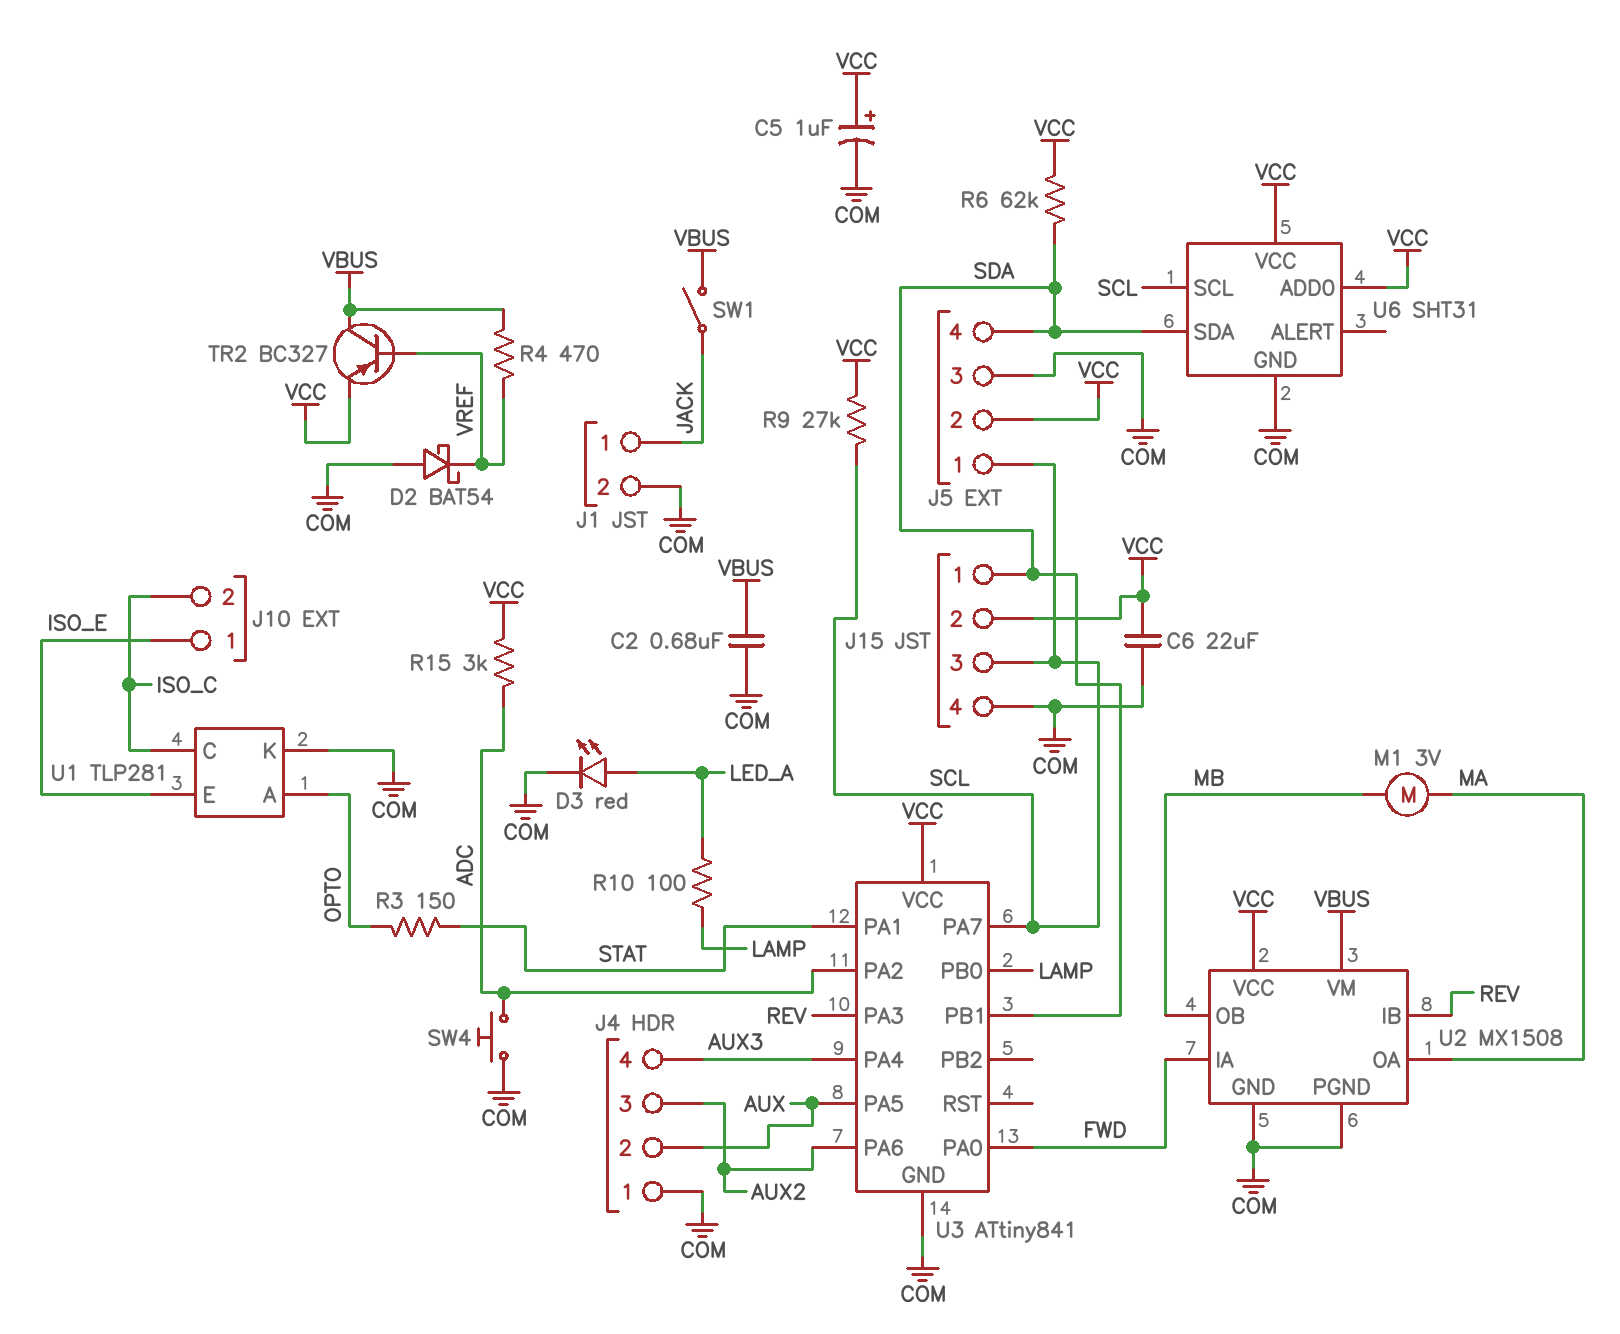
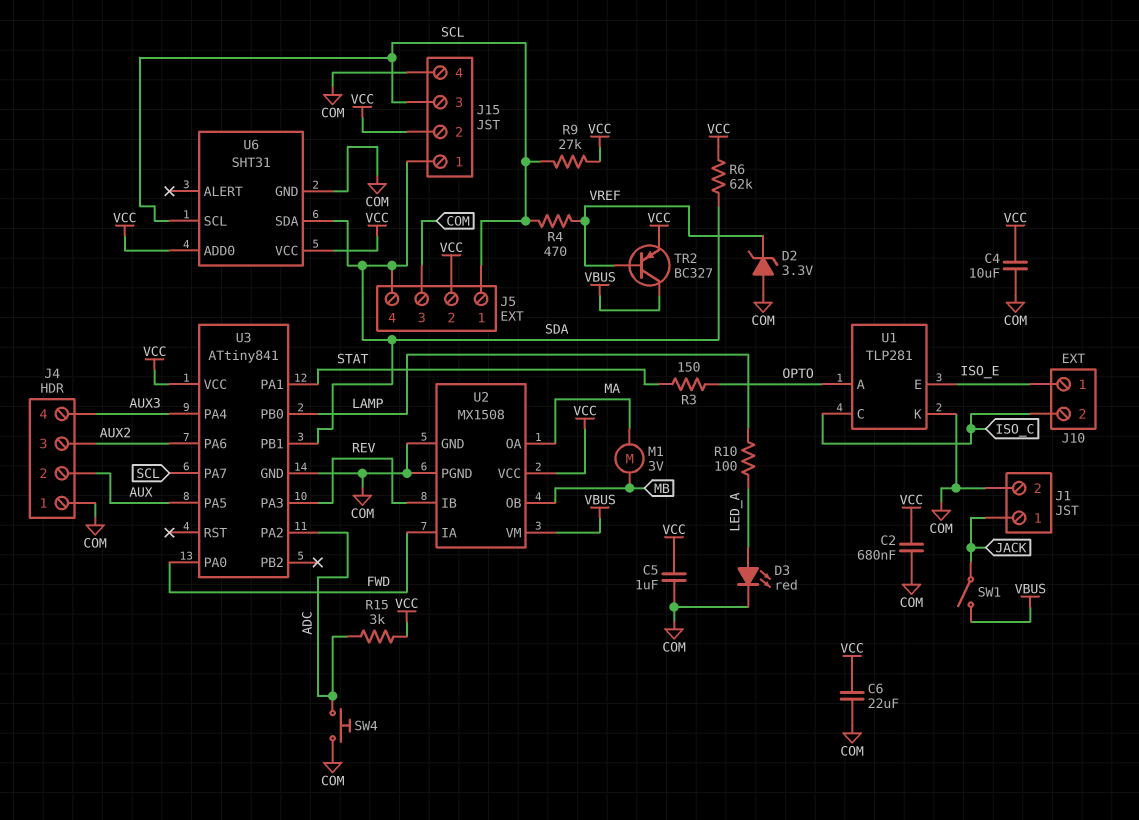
C2: 680nF (COM, VBUS) -> 680nF (COM, VCC)
C4: none -> 10uF (COM, VCC)
C5: 1uF (plus VCC, minus COM) -> 1uF (COM, VCC)
D2: schottky BAT54 (A COM, K VREF) -> zener 3.3V (A COM, K VREF)
R4: 470 (VBUS, VREF) -> 470 (SCL, VREF)

